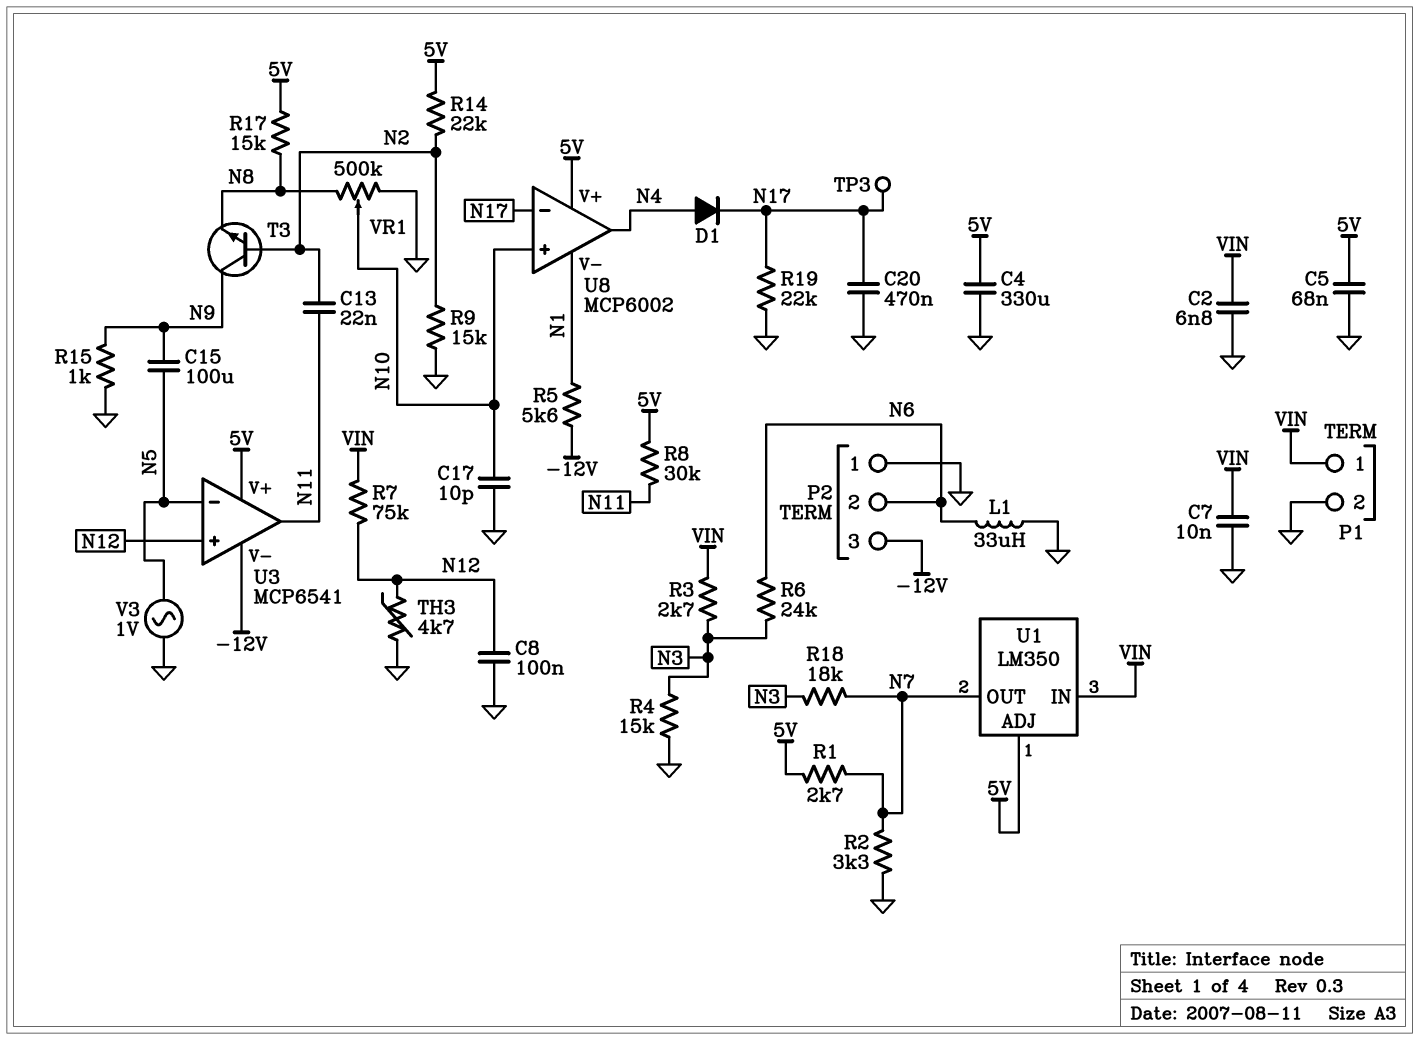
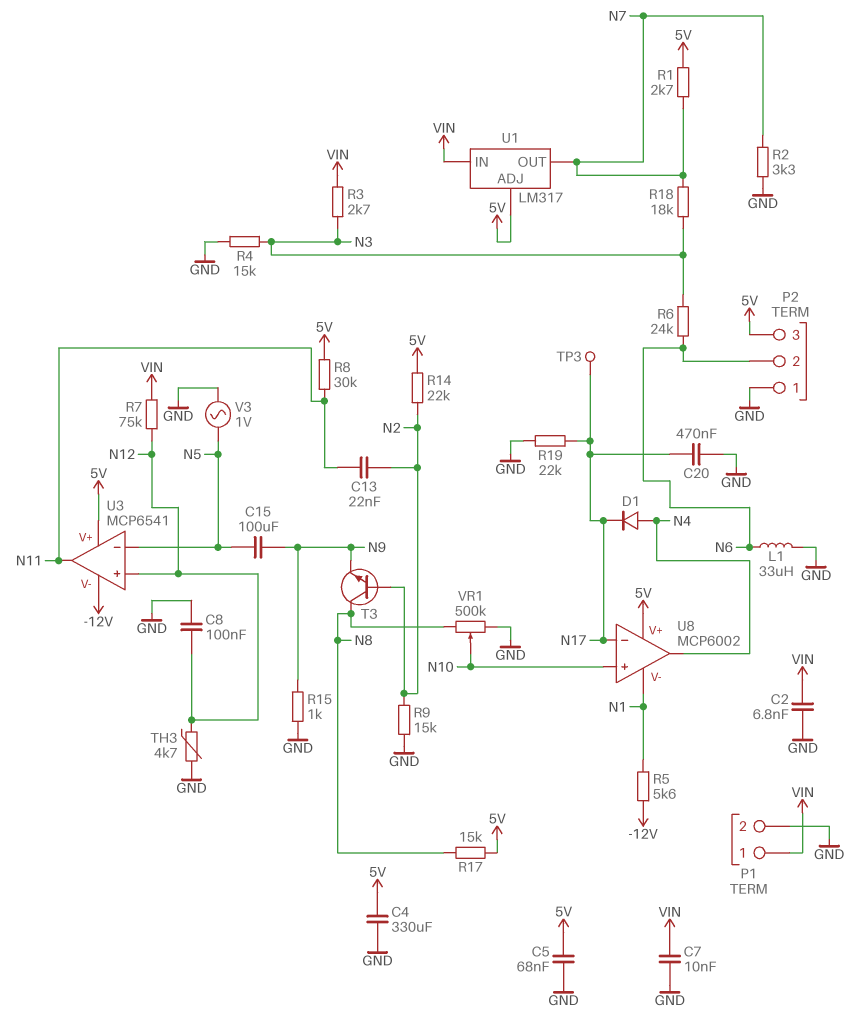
C17: 10pF (GND, N10) -> none
P2 pin 3: -12V -> 5V
T3: NPN (B N2, C N9, E N8) -> NPN (B N2, C N8, E N9)
U1: LM350 -> LM317

